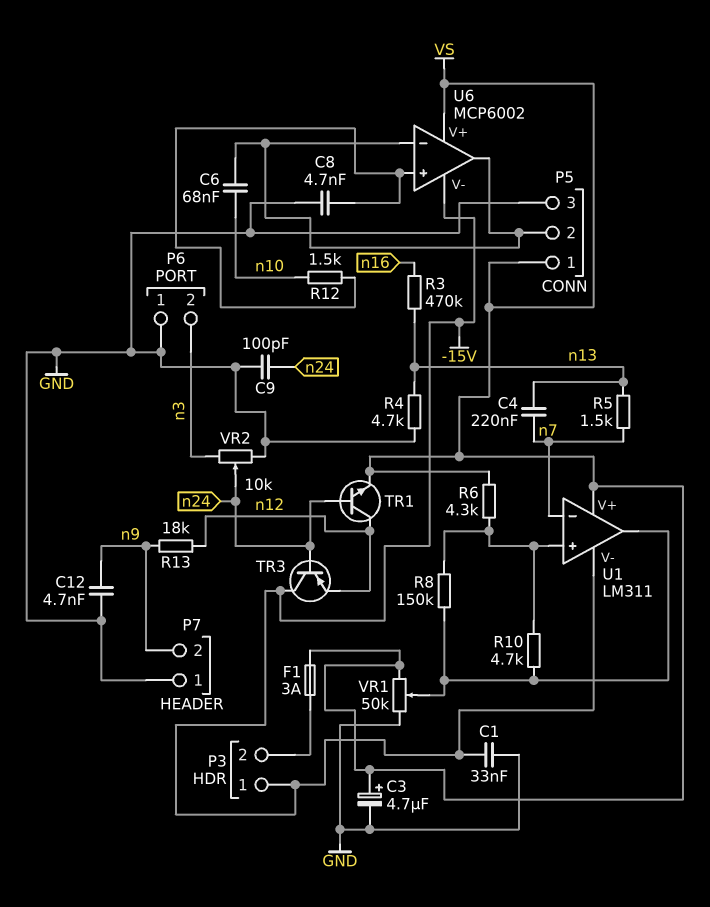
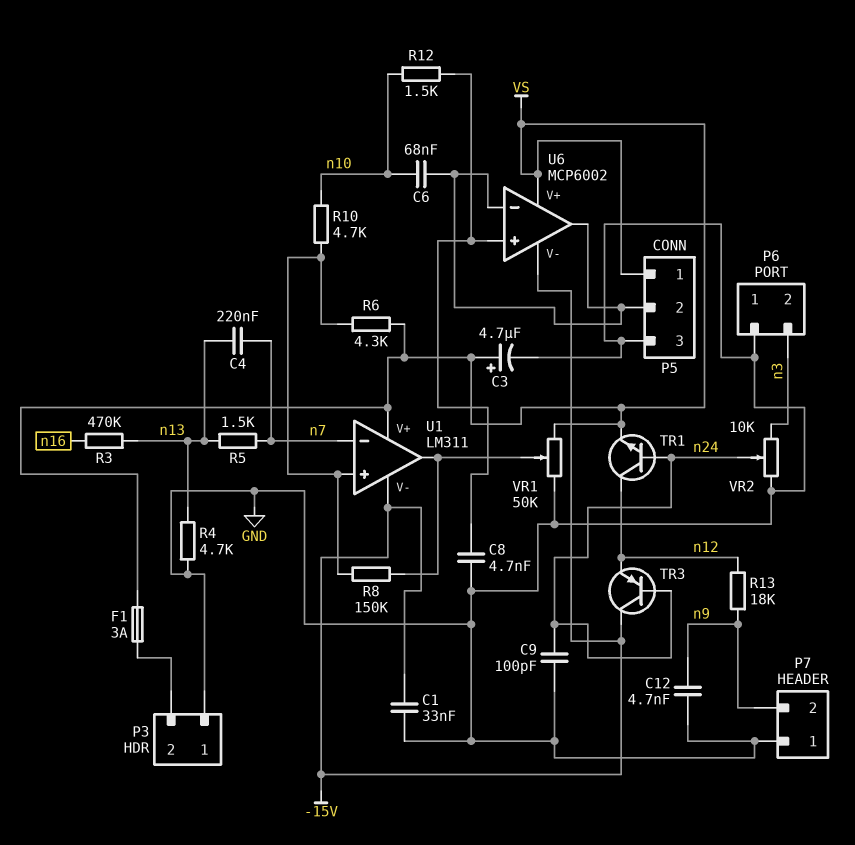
P3 pin 1: -15V -> GND
R10: 4.7k (U1/in+, U1/out) -> 4.7k (U1/in+, n10)

